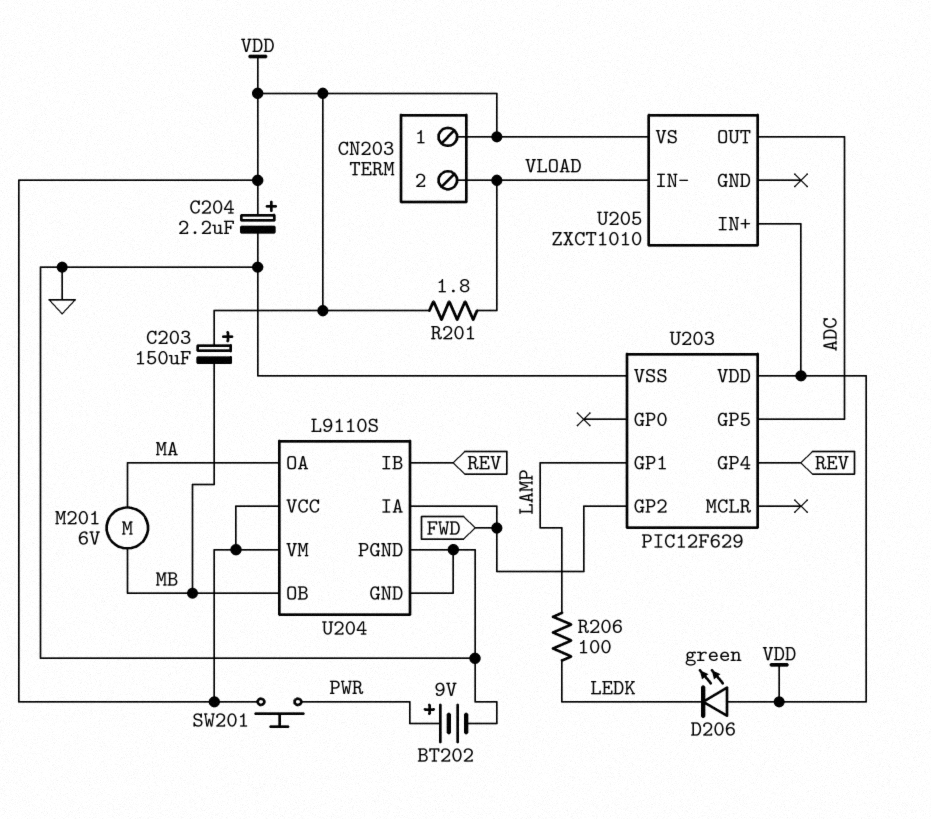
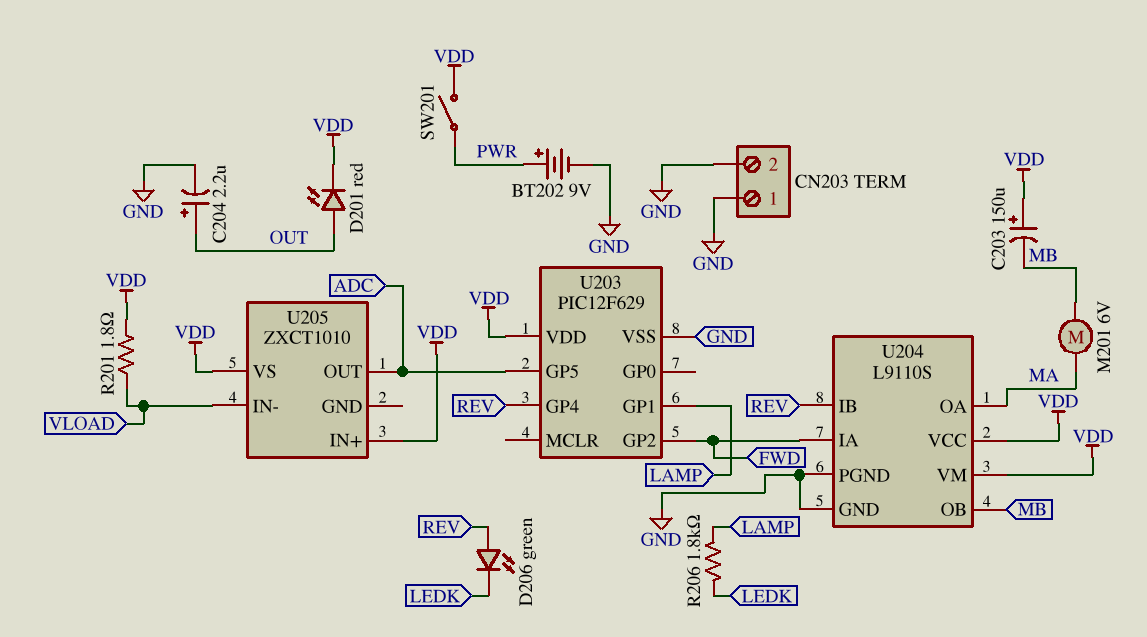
C204: 2.2uF (plus VDD, minus GND) -> 2.2uF (plus OUT, minus GND)
CN203 pin 1: VDD -> GND
CN203 pin 2: VLOAD -> GND
D201: none -> LED red (A OUT, K VDD)
D206: LED green (A VDD, K LEDK) -> LED green (A REV, K LEDK)
R206: 100 (LAMP, LEDK) -> 1.8k (LAMP, LEDK)
SW201: button (PWR, VDD) -> switch (PWR, VDD)

